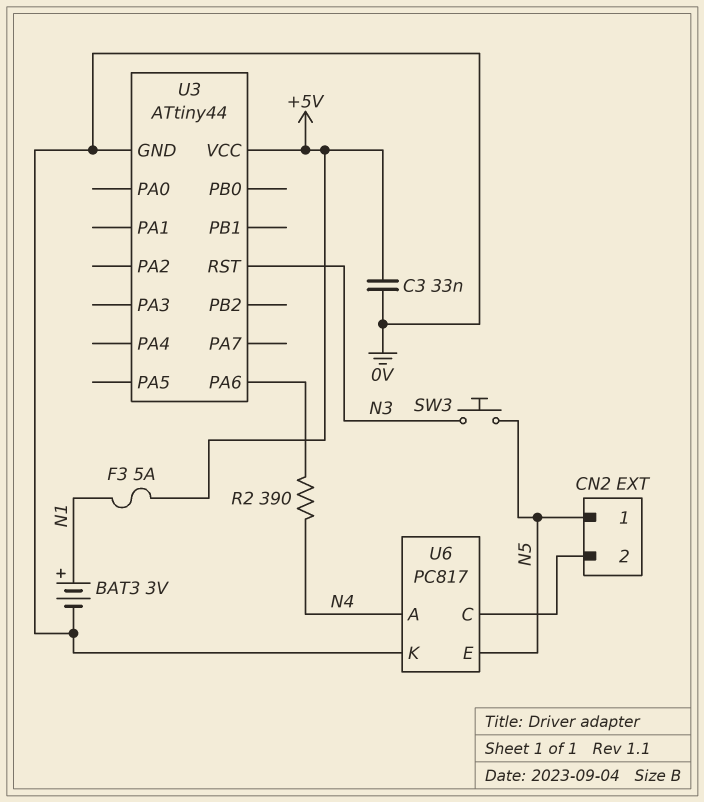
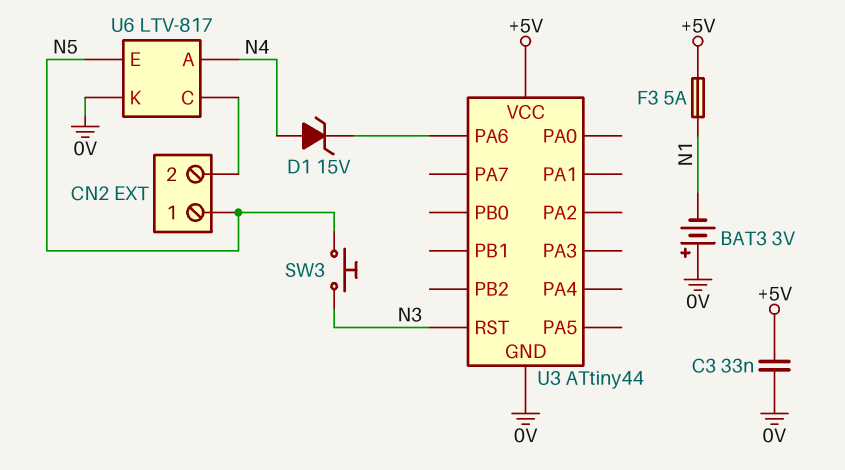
BAT3: 3V (plus N1, minus 0V) -> 3V (plus 0V, minus N1)
D1: none -> zener 15V (A N4, K U3/PA6)
R2: 390 (N4, U3/PA6) -> none
U6: PC817 -> LTV-817

